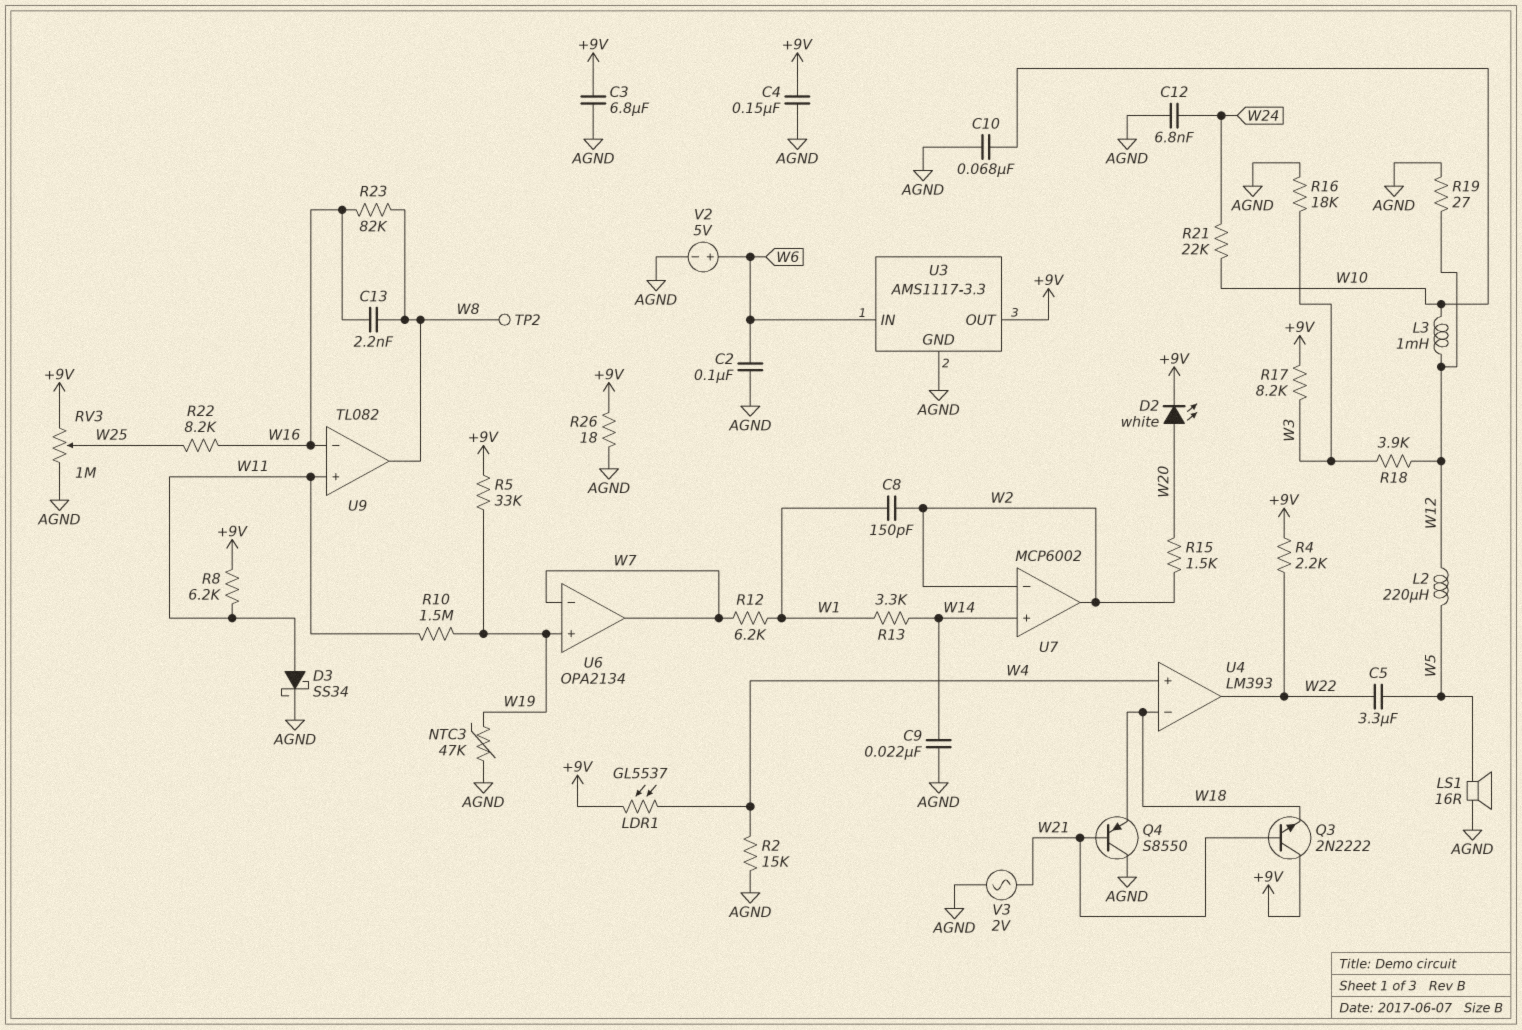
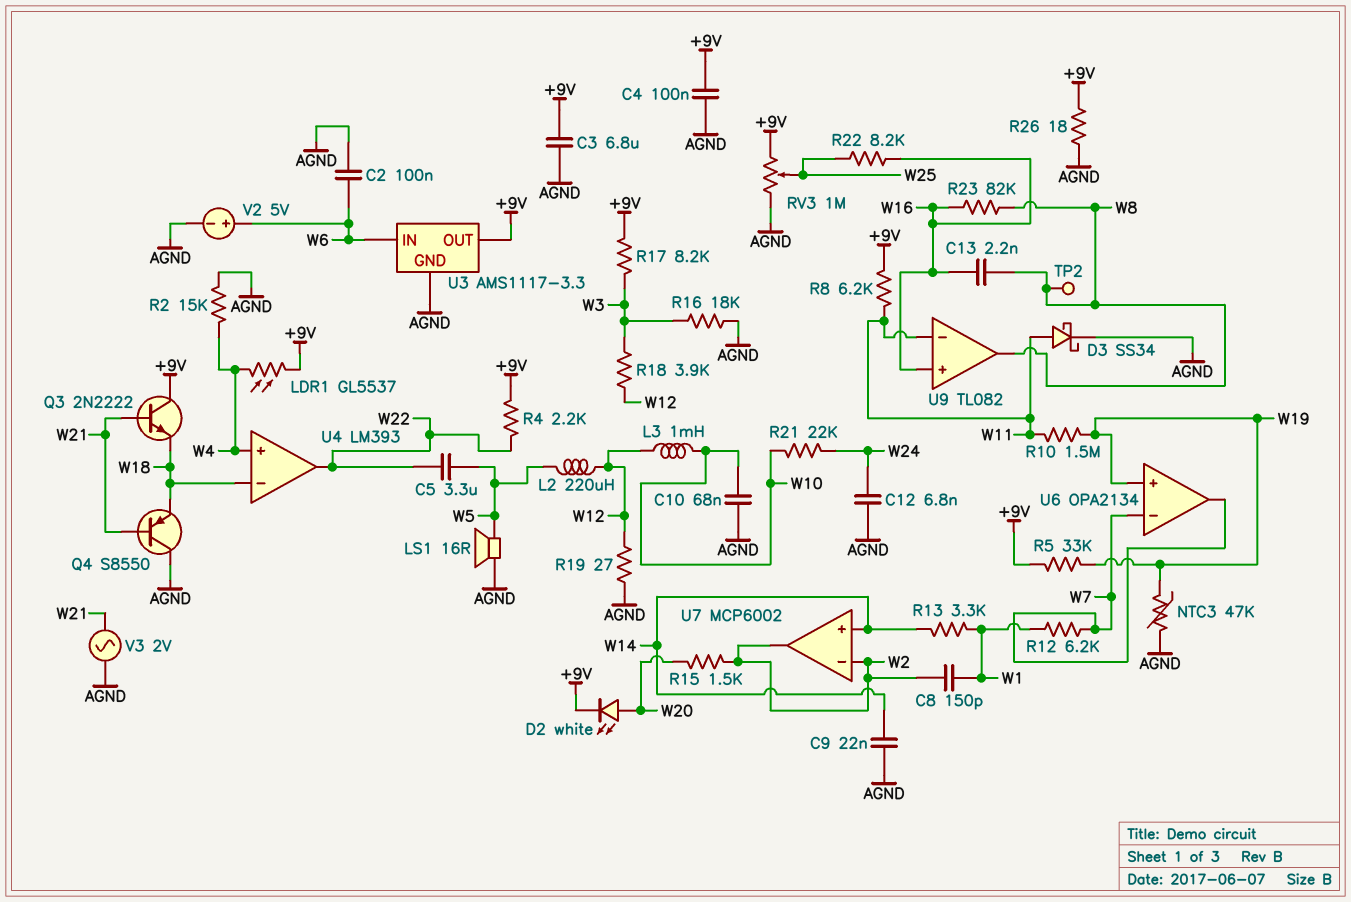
C4: 150nF (+9V, AGND) -> 100nF (+9V, AGND)
U9 pin in+: W11 -> W16
U9 pin in-: W16 -> W11

